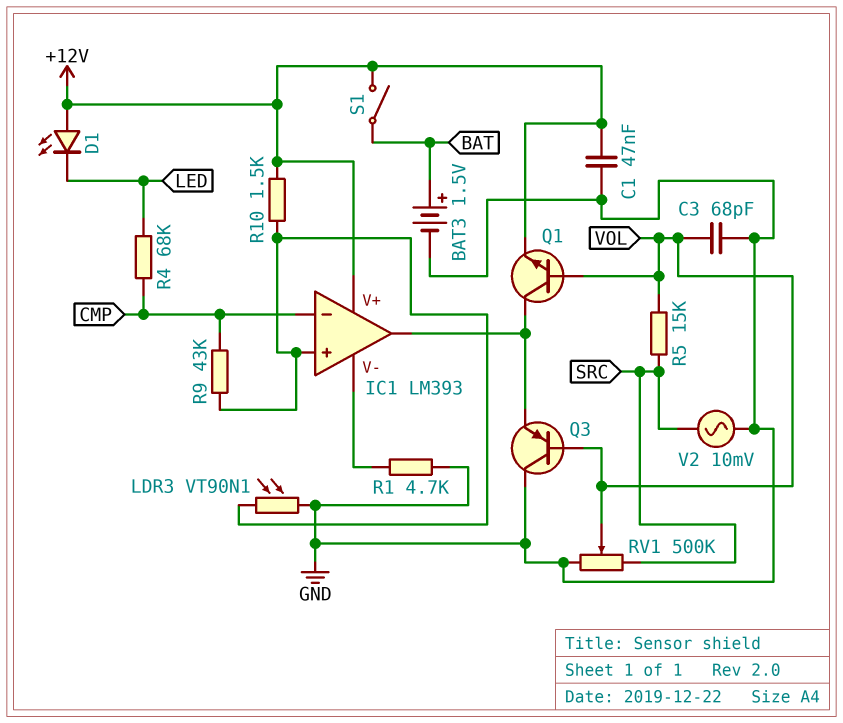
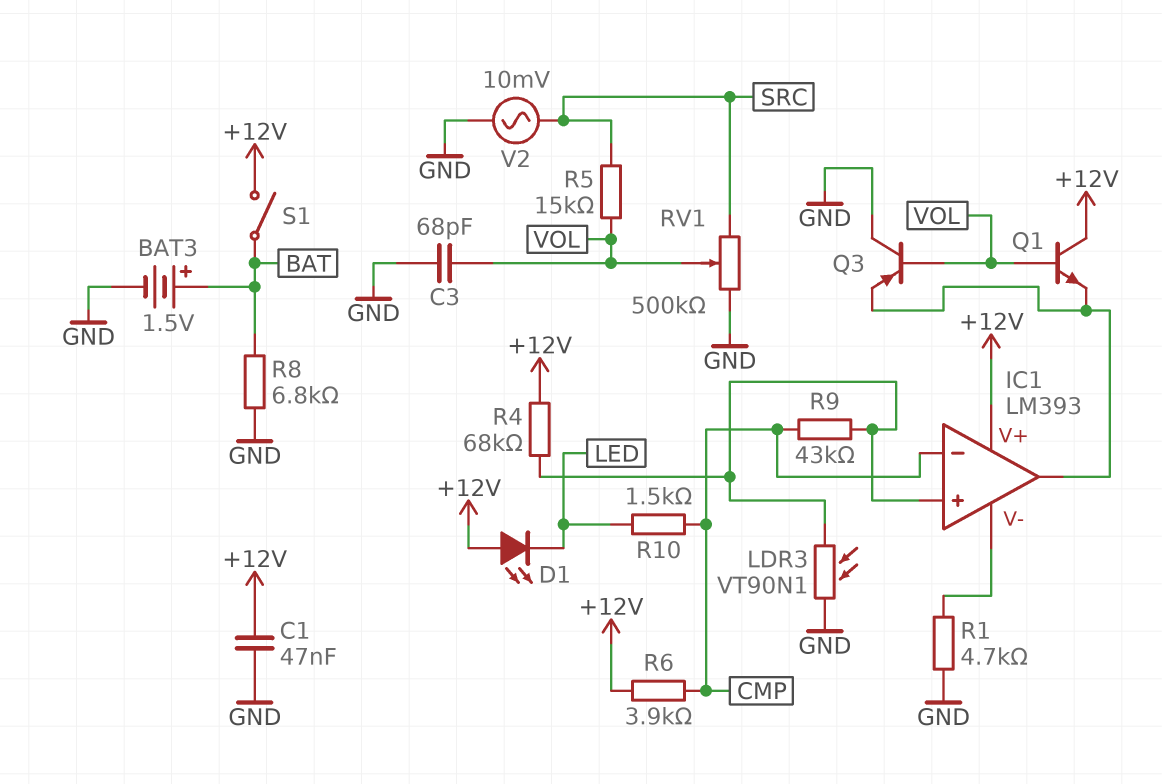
Q1: NPN (B VOL, C IC1/out, E +12V) -> NPN (B VOL, C +12V, E IC1/out)
R4: 68k (CMP, LED) -> 68k (+12V, IC1/in+)
R6: none -> 3.9k (+12V, CMP)
R8: none -> 6.8k (BAT, GND)
R10: 1.5k (+12V, IC1/in+) -> 1.5k (CMP, LED)

